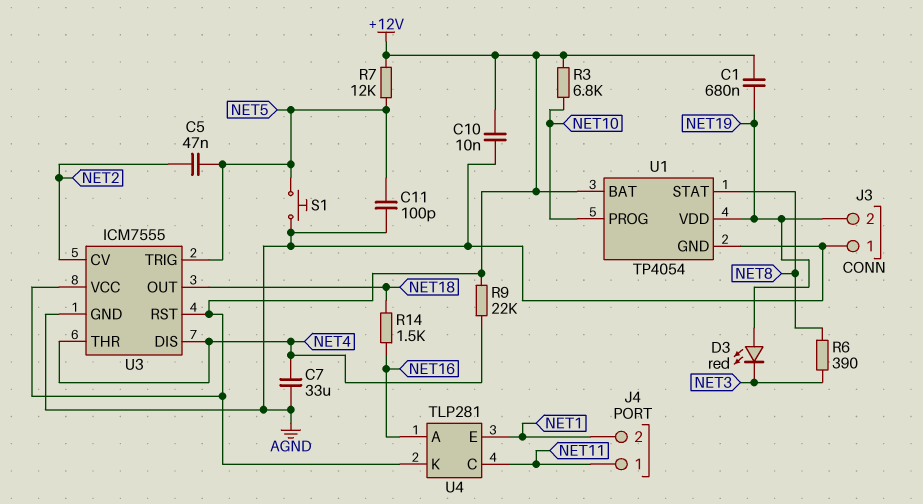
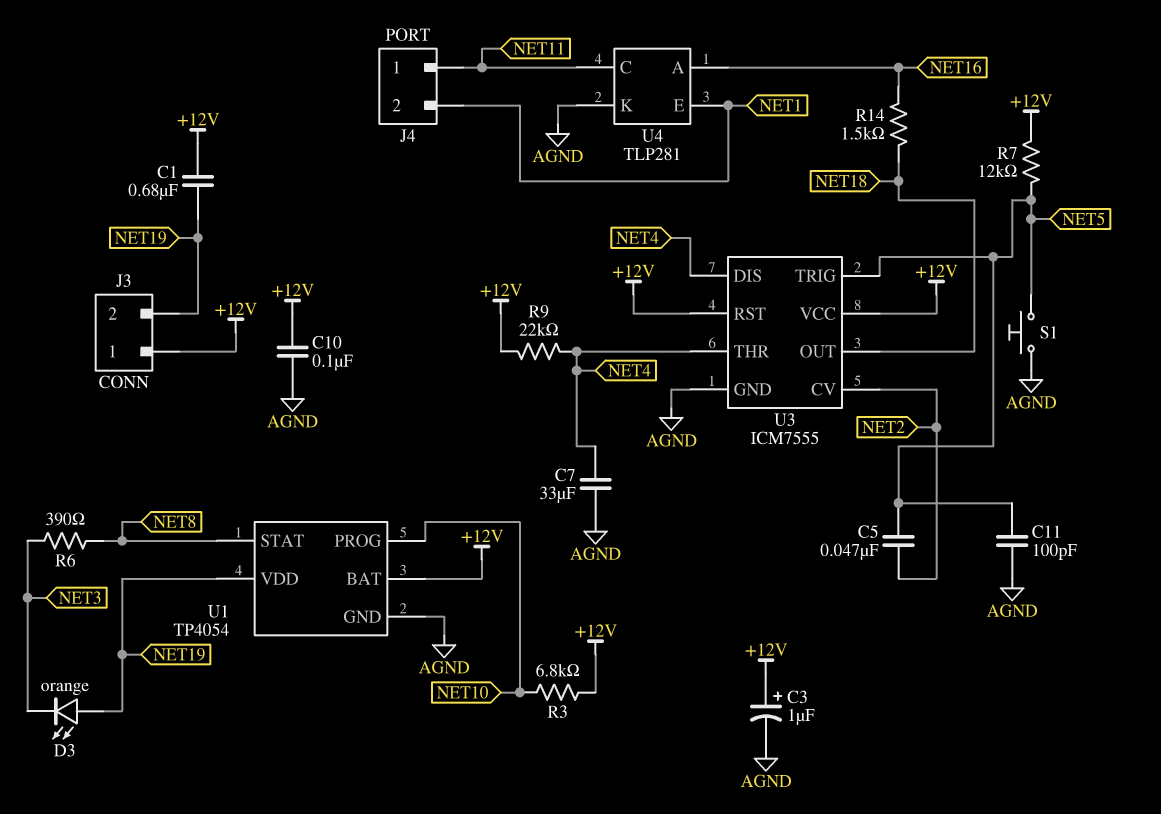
C3: none -> 1uF (plus +12V, minus AGND)
C10: 10nF (+12V, AGND) -> 100nF (+12V, AGND)
D3: LED red (A NET19, K NET3) -> LED orange (A NET19, K NET3)
J3 pin 1: AGND -> +12V
U4 pin K: +12V -> AGND

